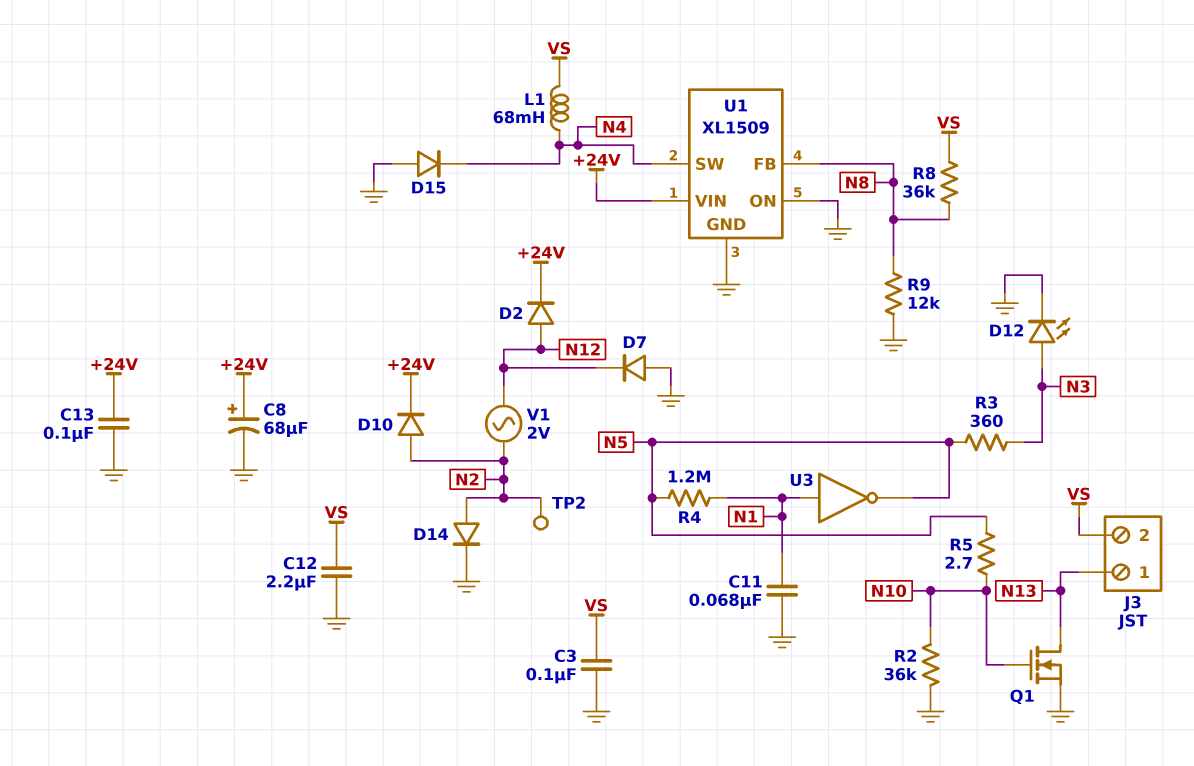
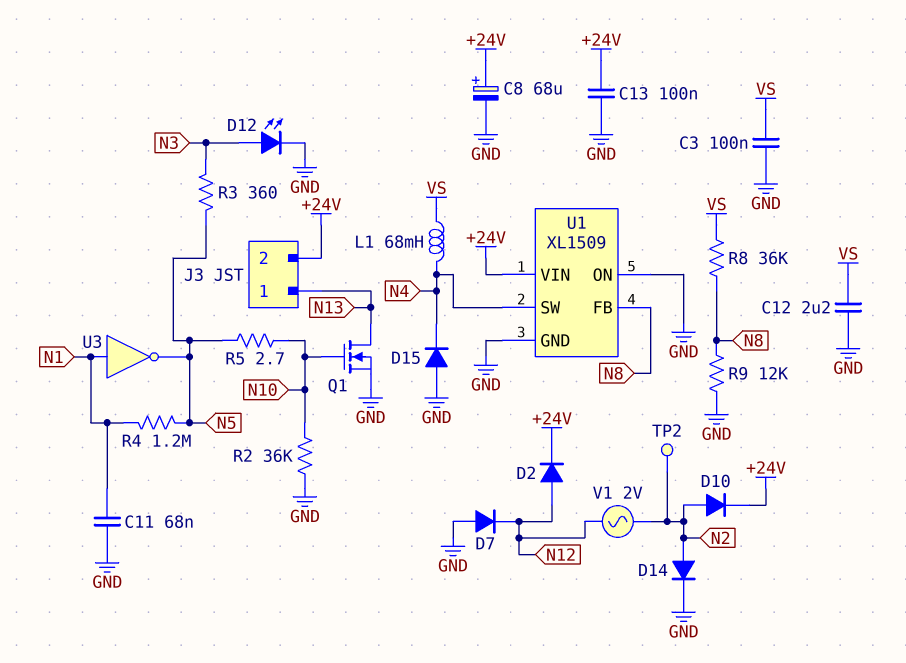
J3 pin 2: VS -> +24V

